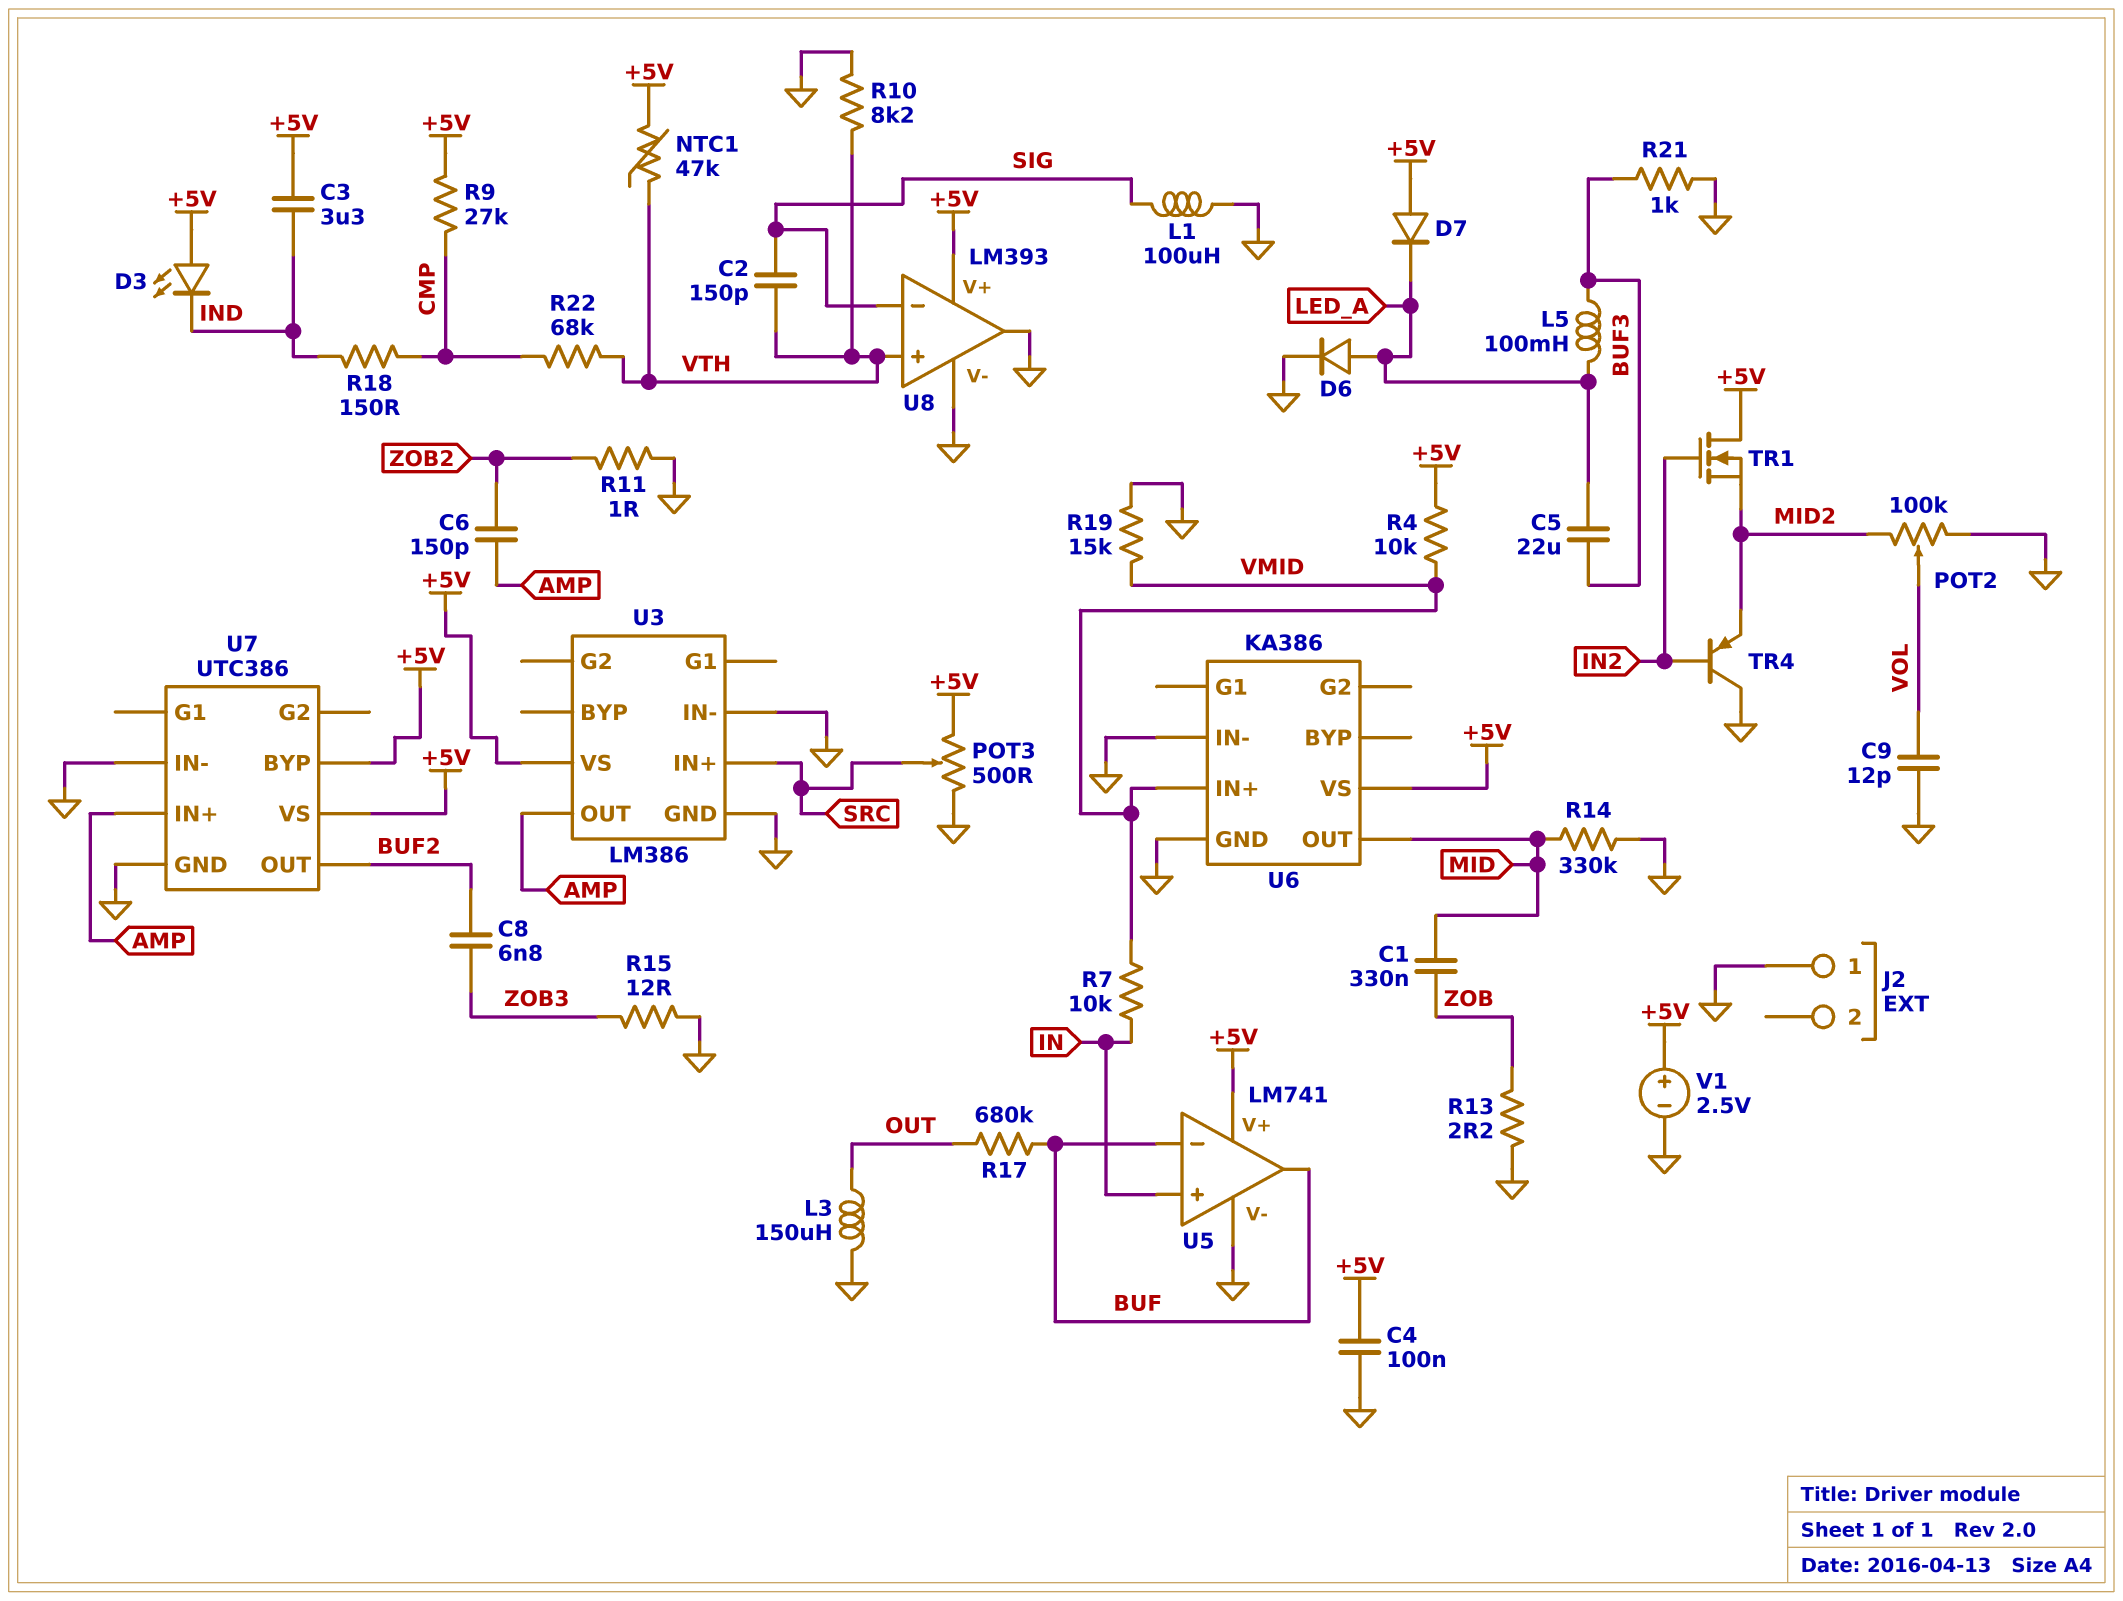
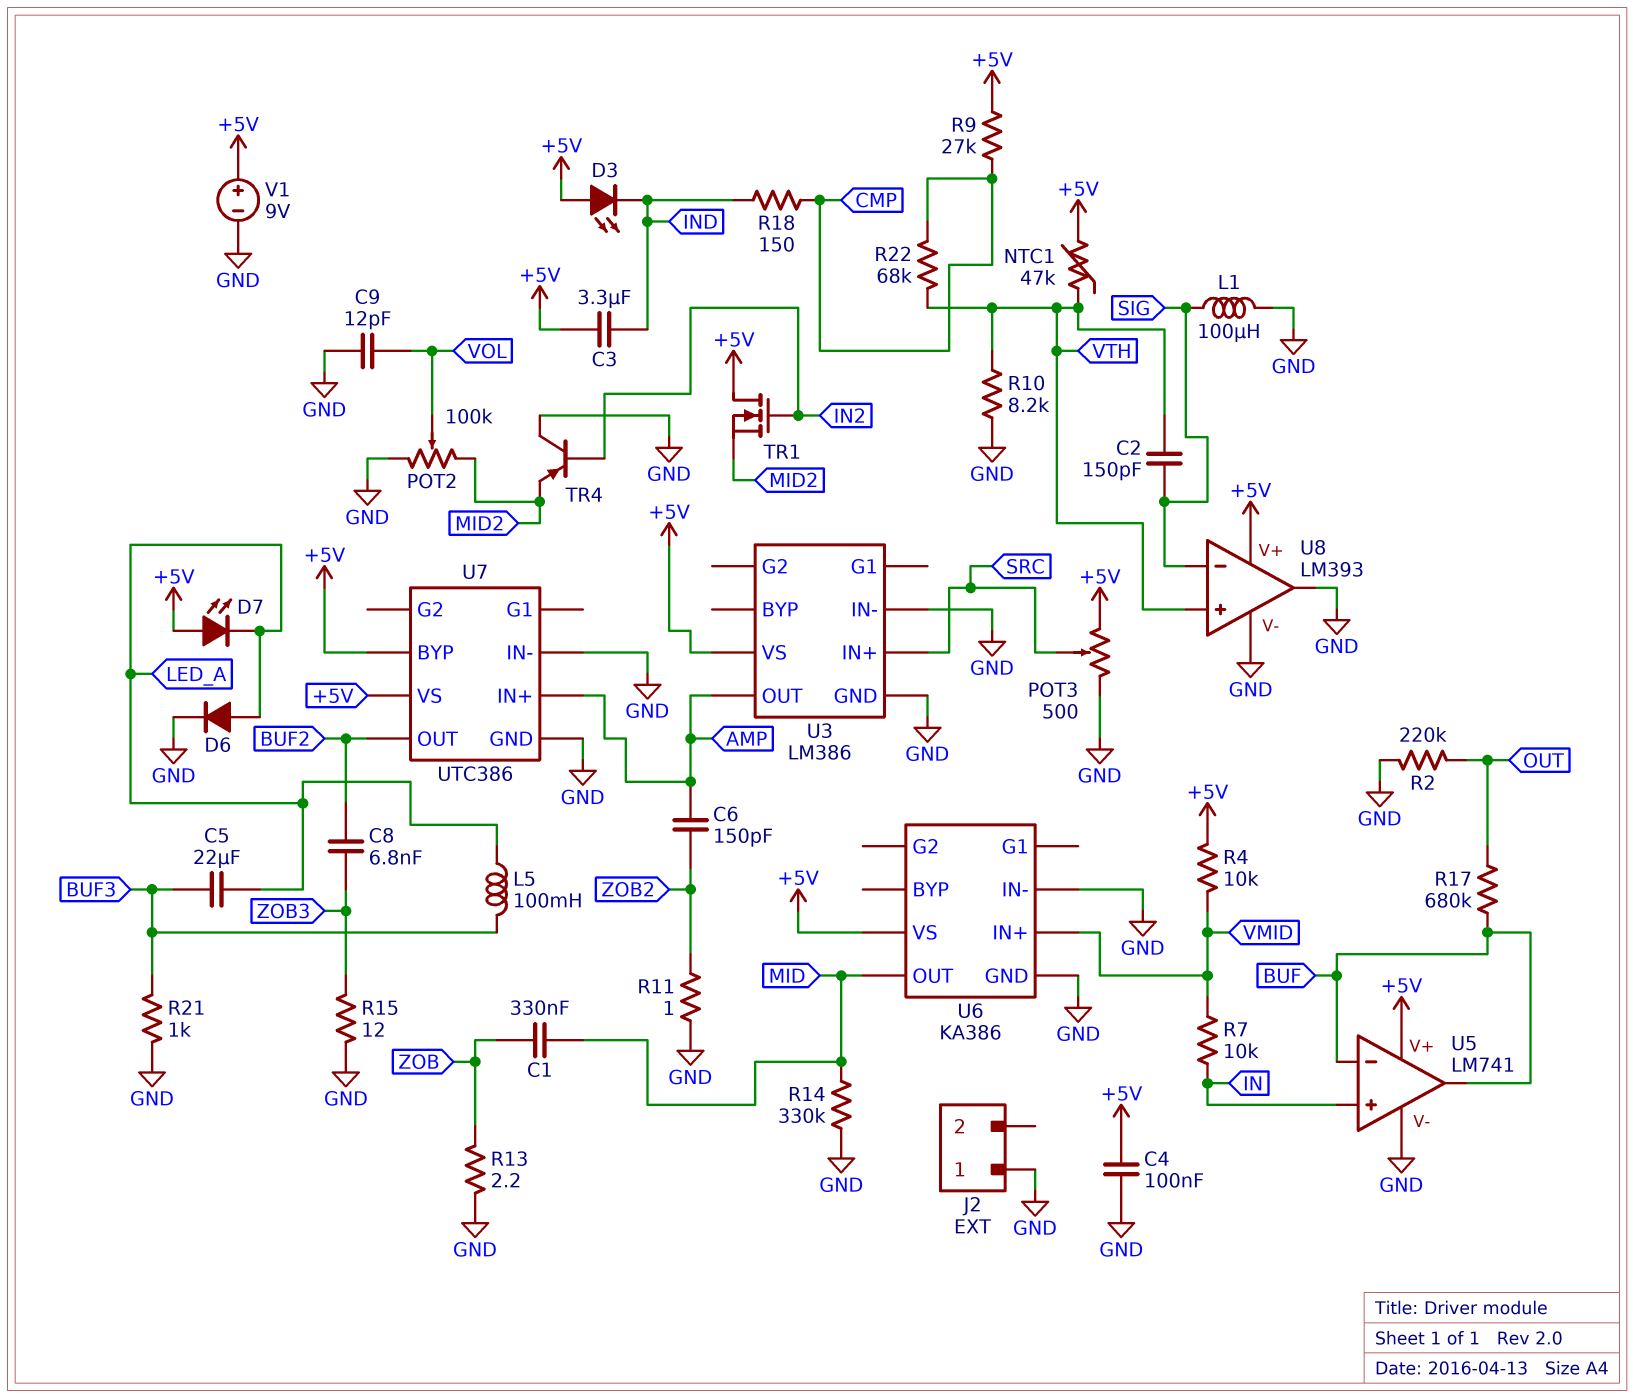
D7: diode (A +5V, K LED_A) -> LED (A +5V, K LED_A)
L3: 150uH (GND, OUT) -> none
R2: none -> 220k (GND, OUT)
R19: 15k (GND, VMID) -> none
V1: 2.5V (plus +5V, minus GND) -> 9V (plus +5V, minus GND)

